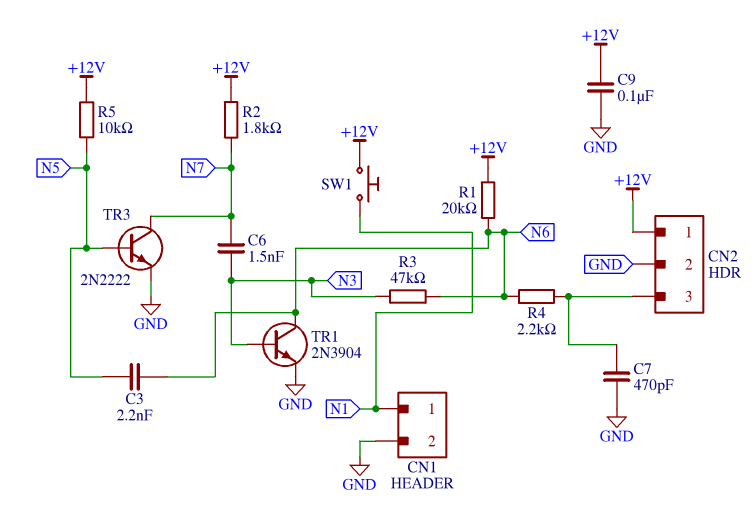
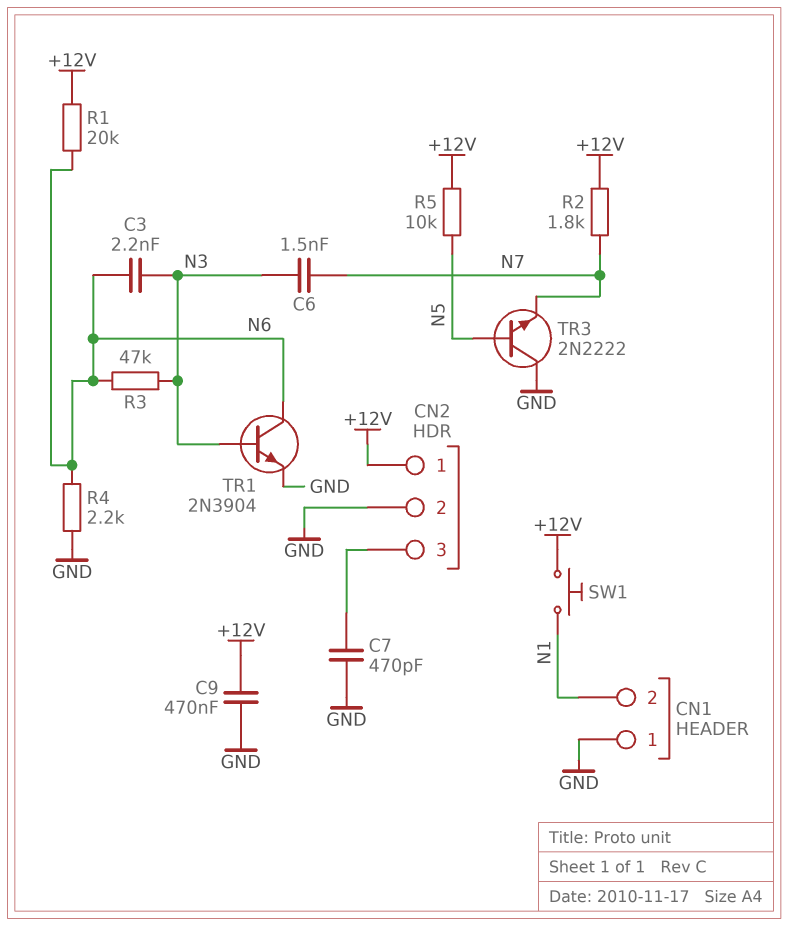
C3: 2.2nF (N5, N6) -> 2.2nF (N3, N6)
C9: 100nF (+12V, GND) -> 470nF (+12V, GND)
CN1 pin 1: N1 -> GND
CN1 pin 2: GND -> N1
R4: 2.2k (CN2/3, N6) -> 2.2k (GND, N6)
TR3: NPN 2N2222 (B N5, C N7, E GND) -> NPN 2N2222 (B N5, C GND, E N7)

